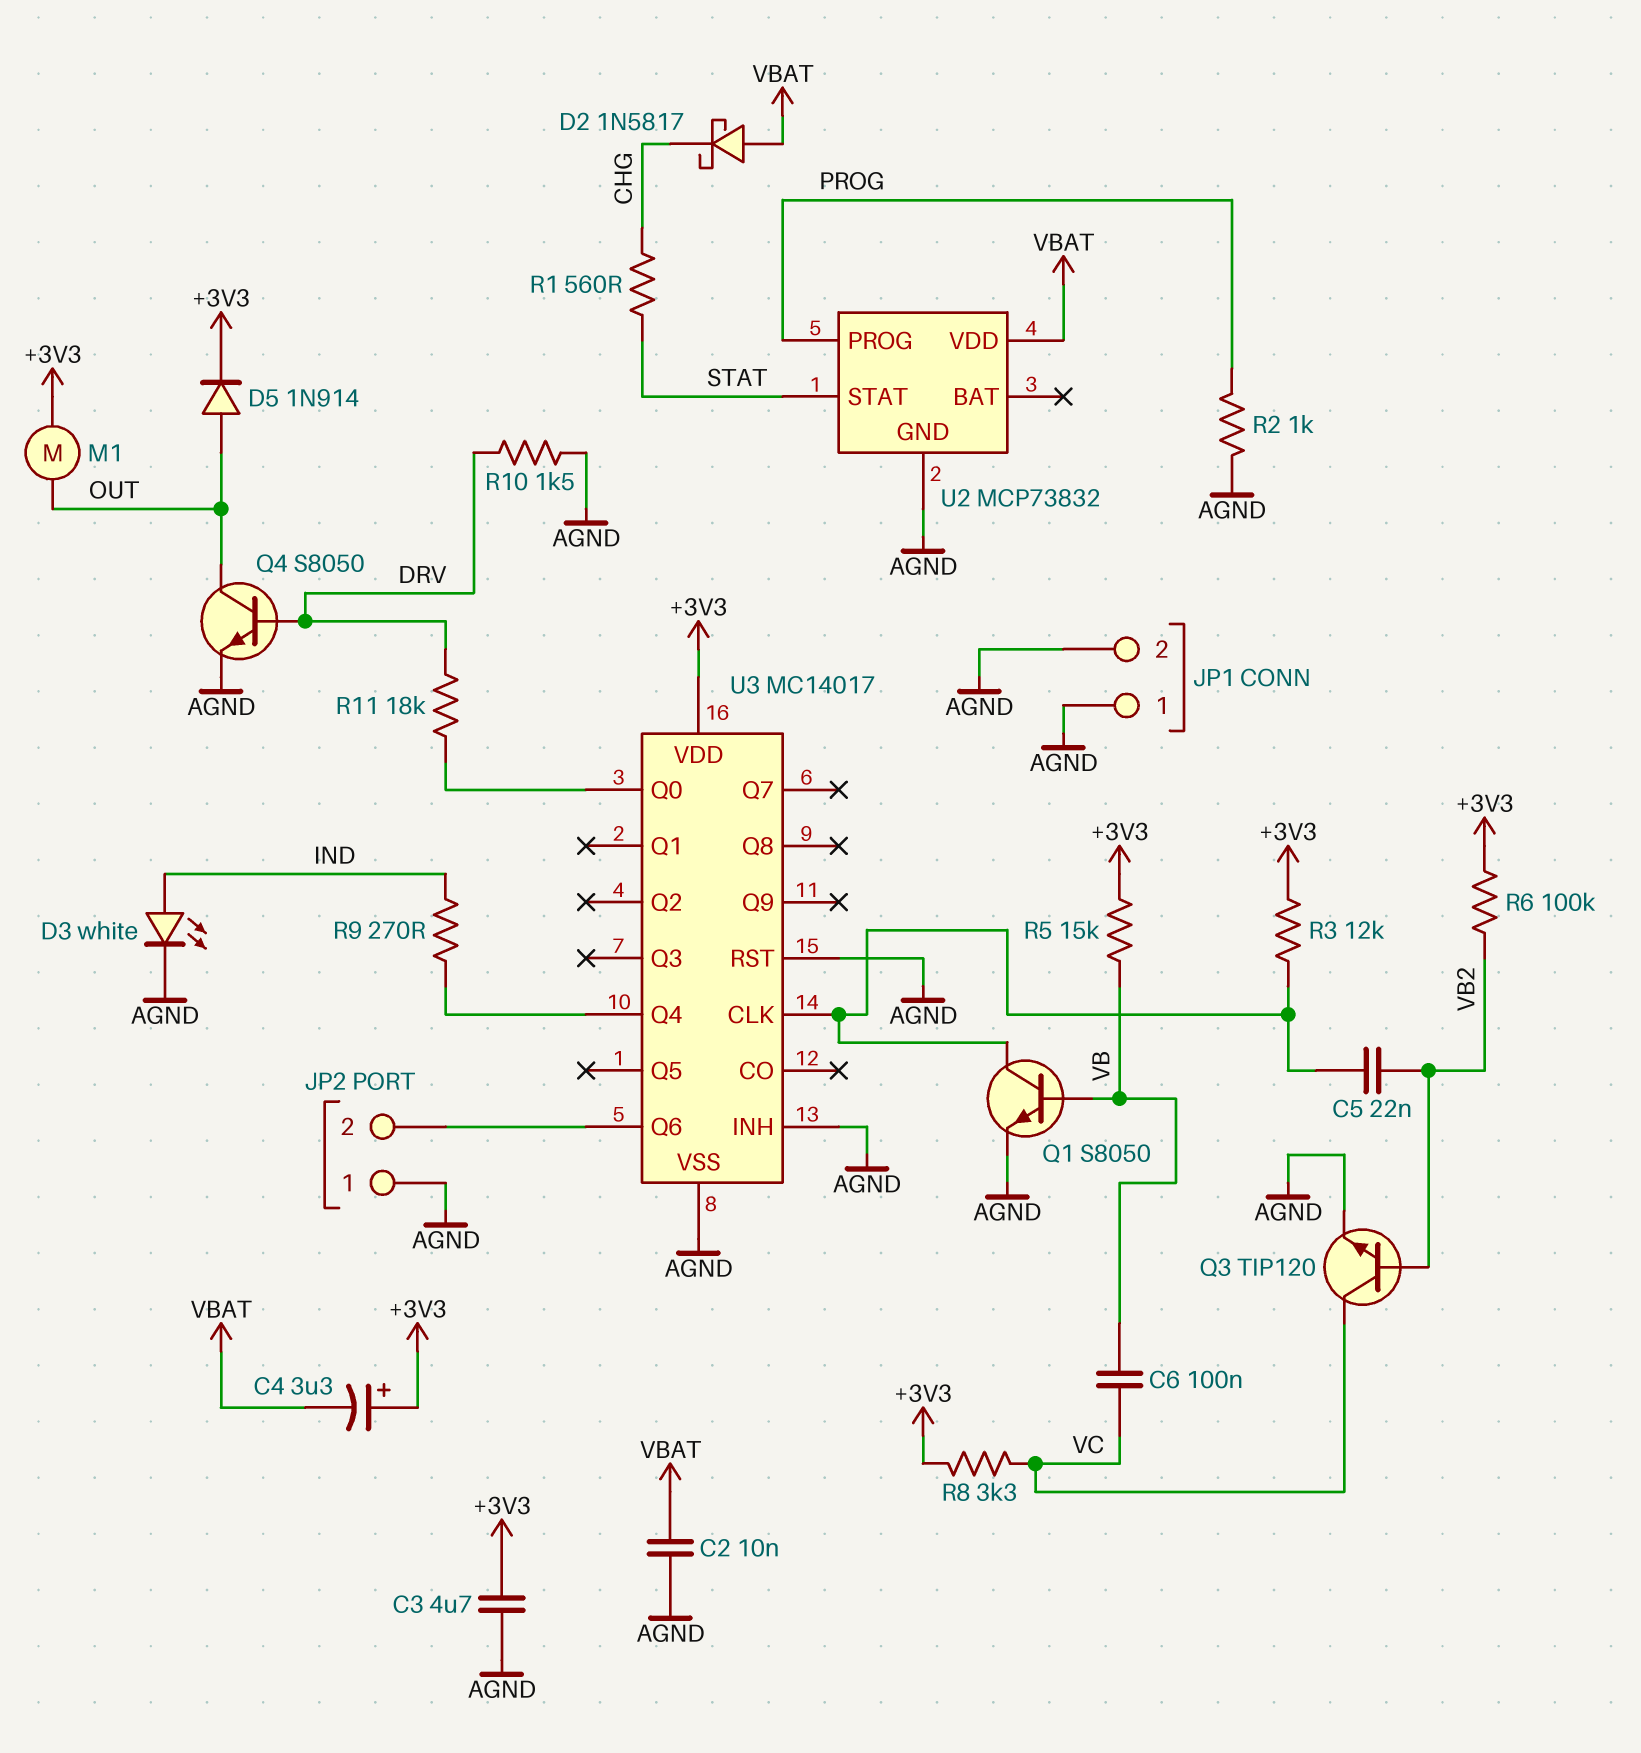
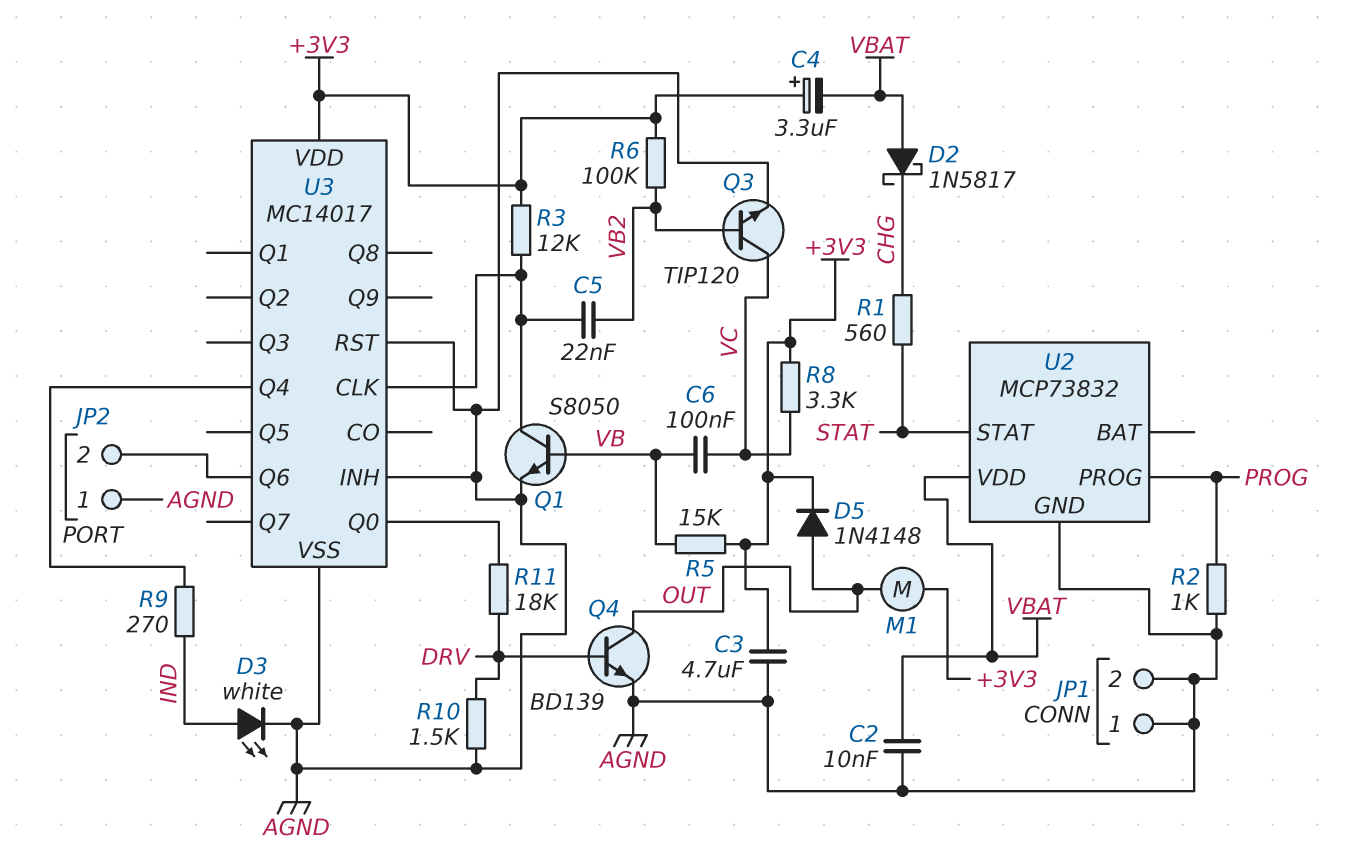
D5: diode 1N914 (A OUT, K +3V3) -> diode 1N4148 (A OUT, K +3V3)
Q4: NPN S8050 (B DRV, C OUT, E AGND) -> NPN BD139 (B DRV, C OUT, E AGND)

